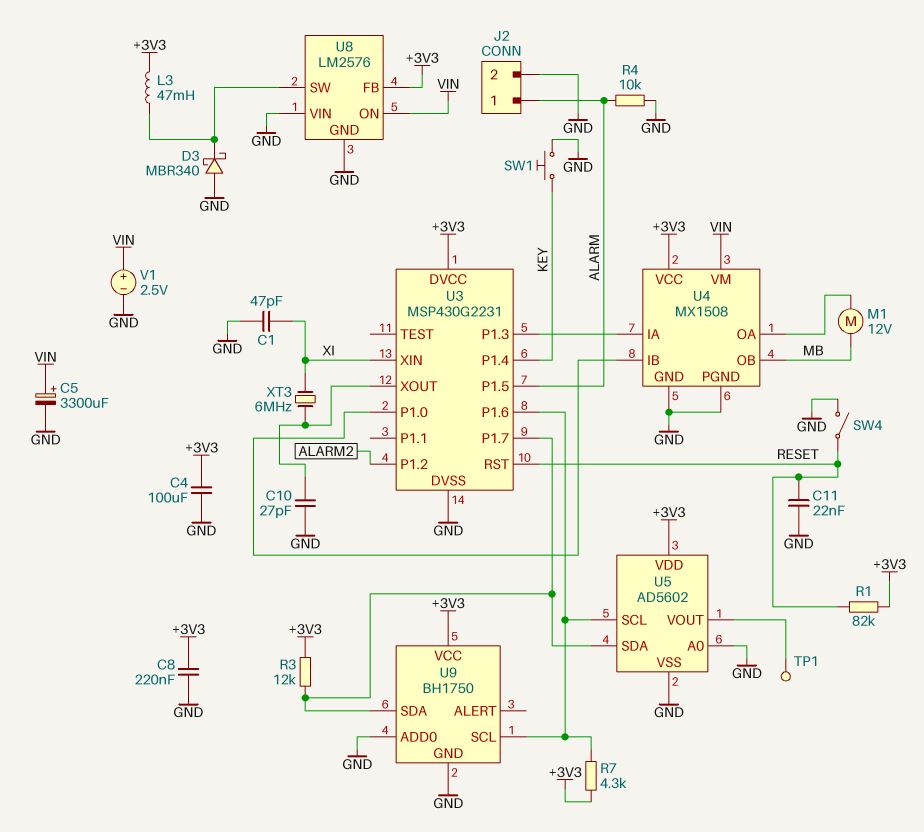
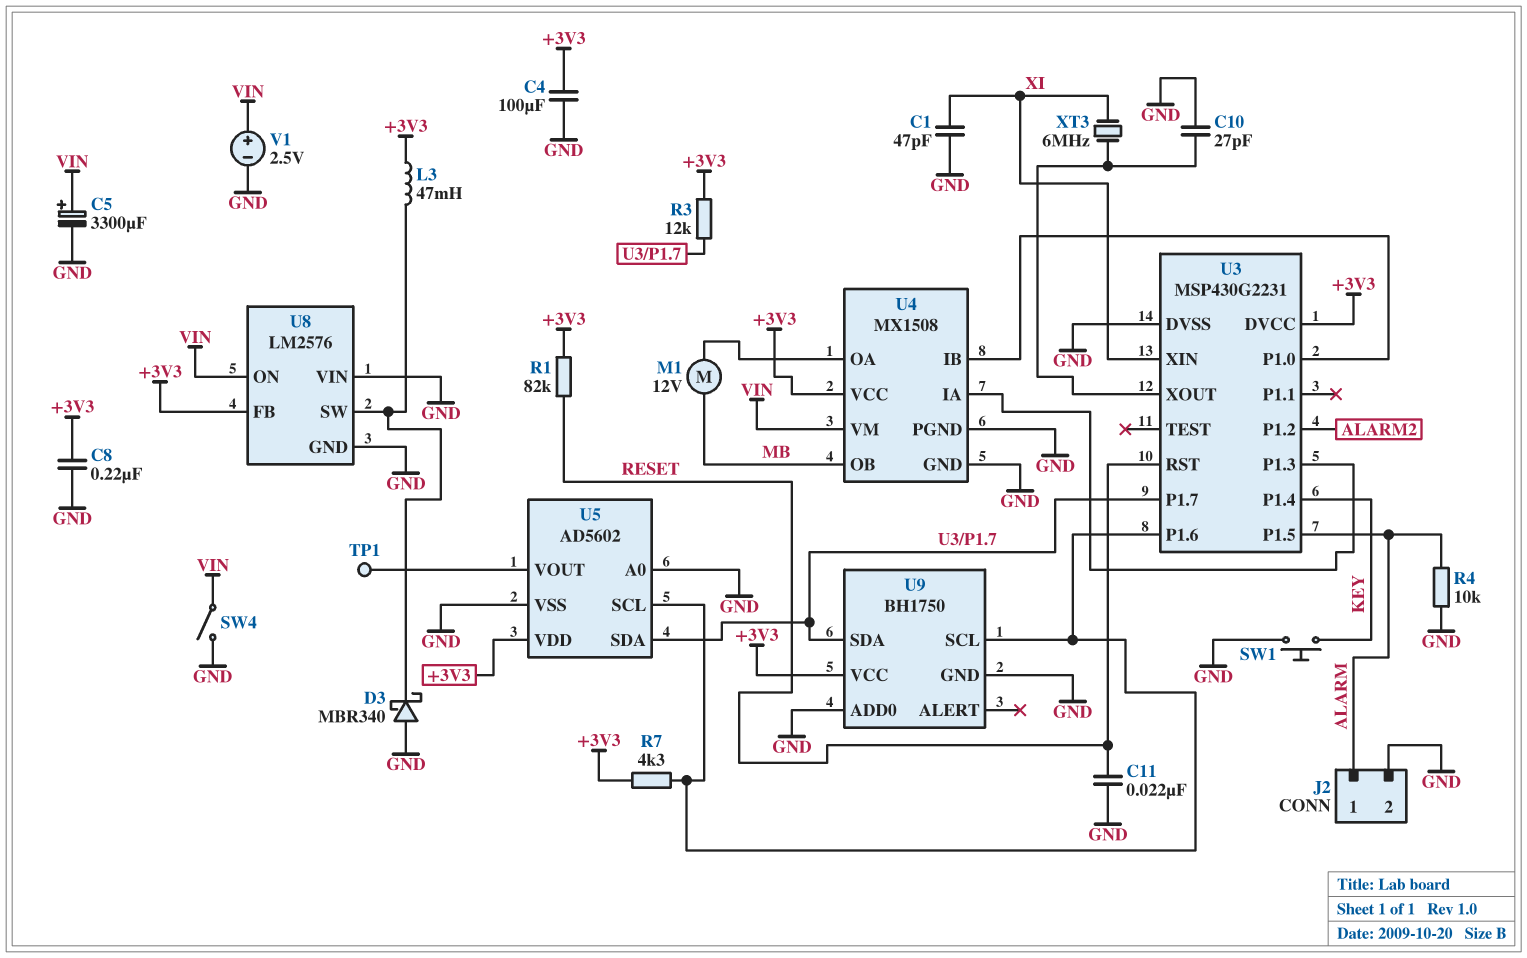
SW4: switch (GND, RESET) -> switch (GND, VIN)

